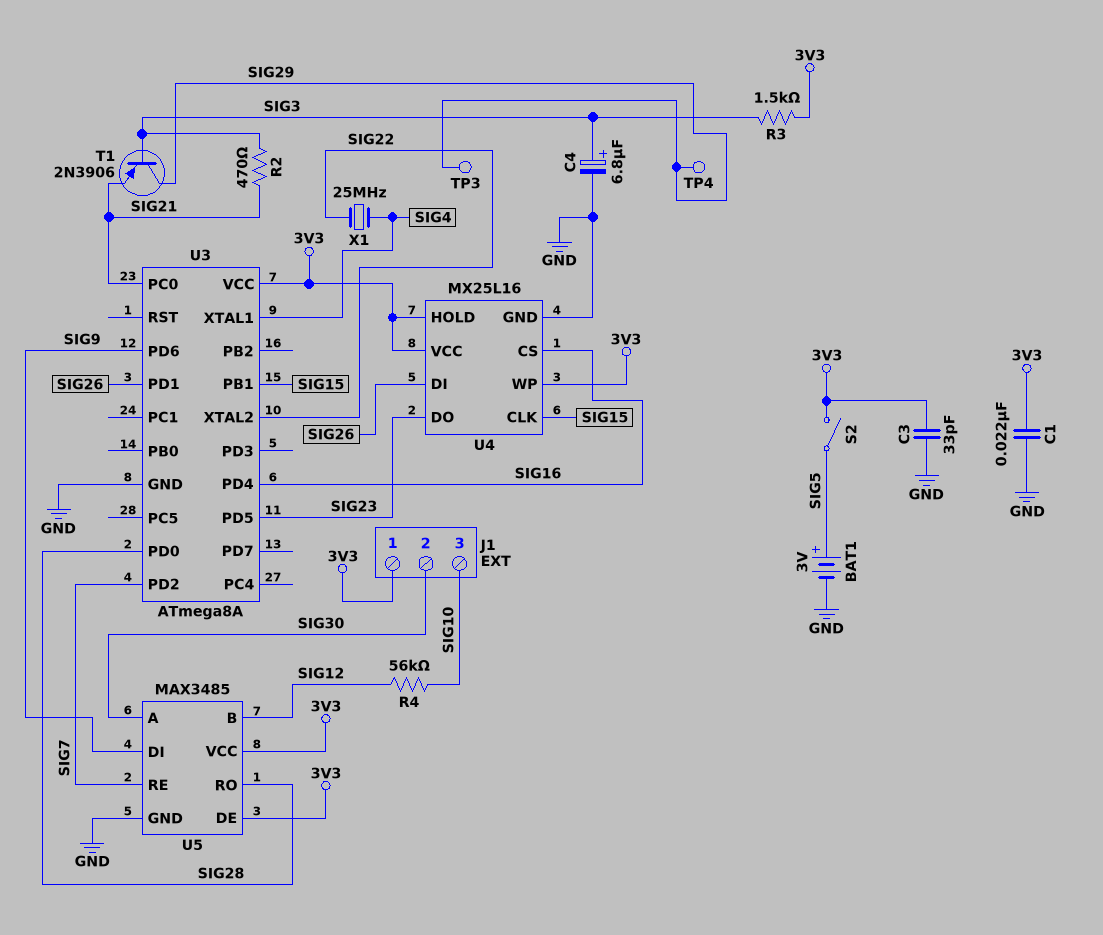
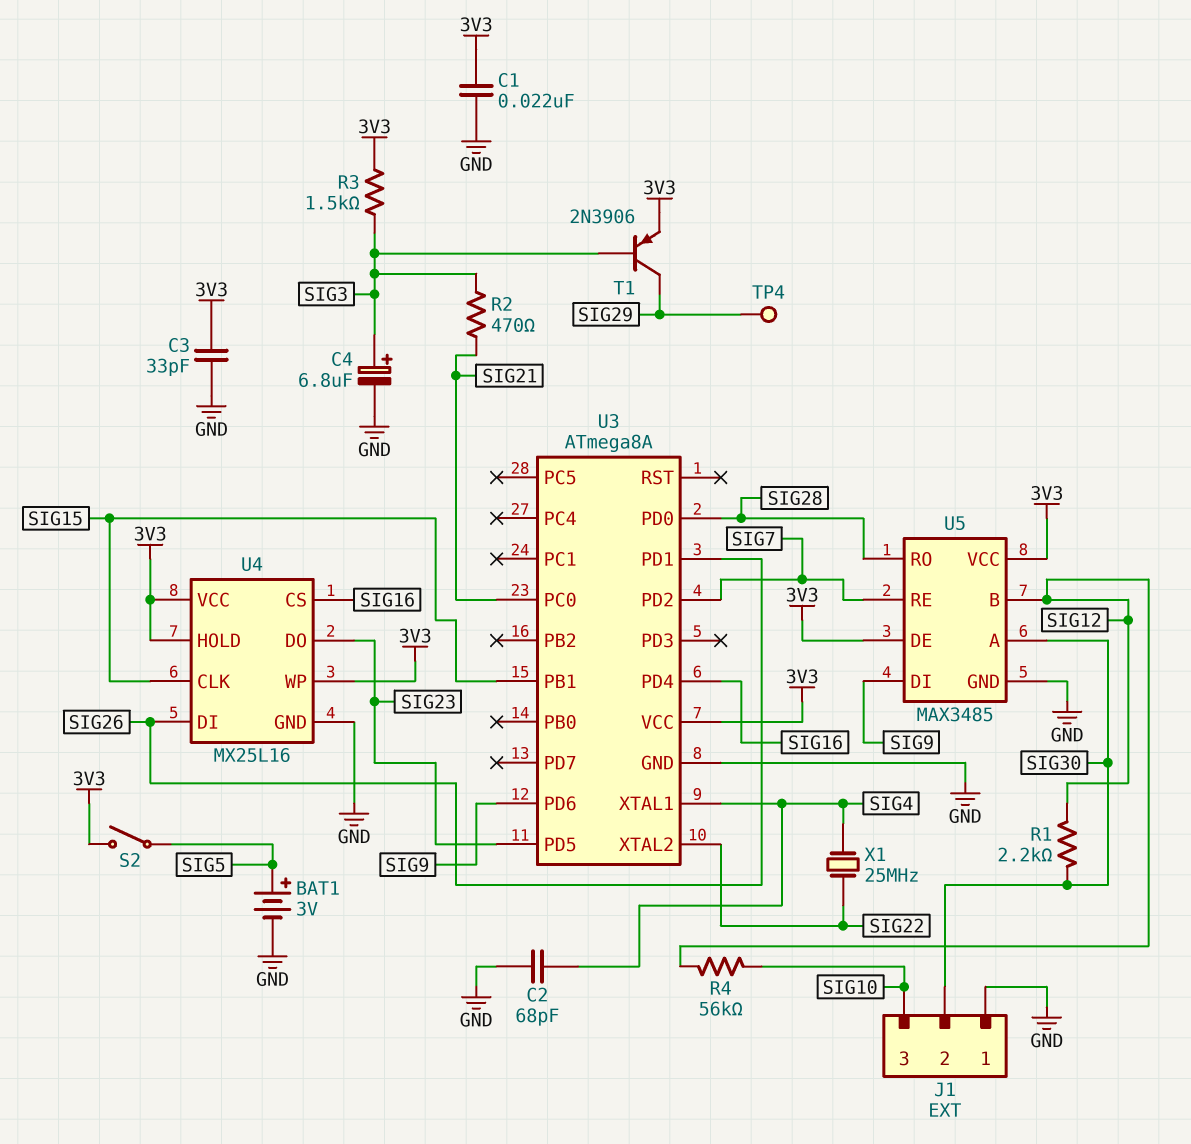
C2: none -> 68pF (GND, SIG4)
J1 pin 1: 3V3 -> GND
R1: none -> 2.2k (SIG12, SIG30)
T1: PNP 2N3906 (B SIG3, C SIG29, E SIG21) -> PNP 2N3906 (B SIG3, C SIG29, E 3V3)
TP3: test point (SIG29) -> none

